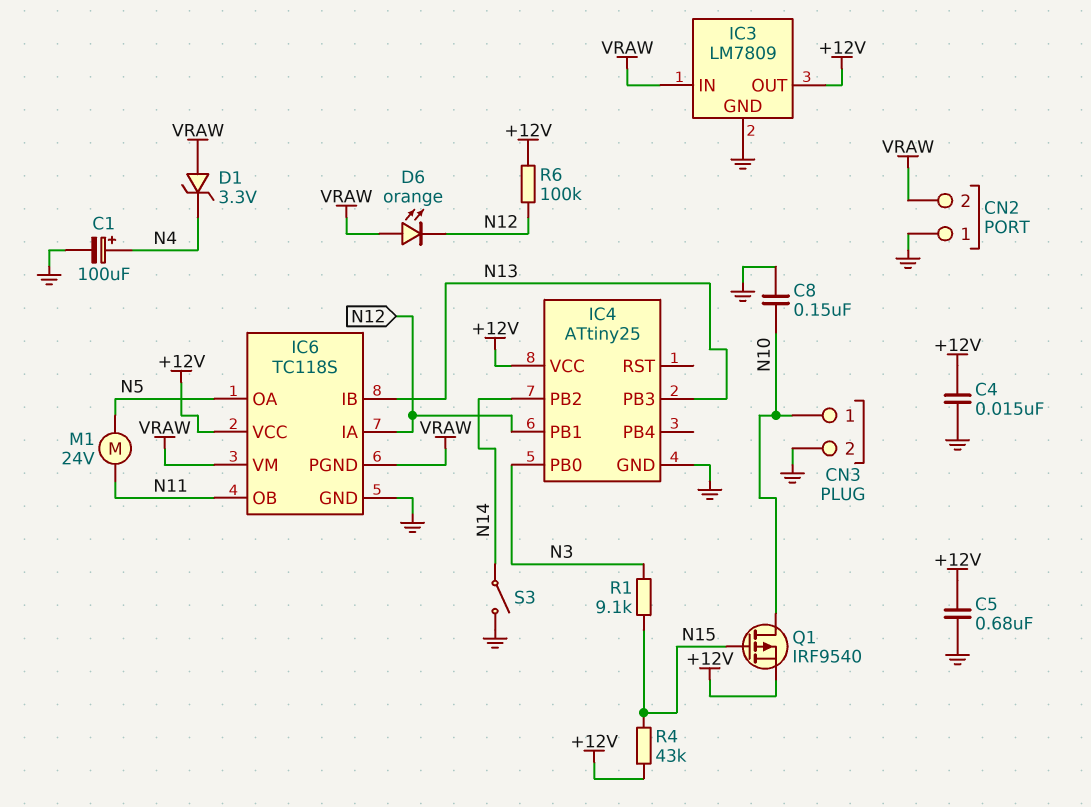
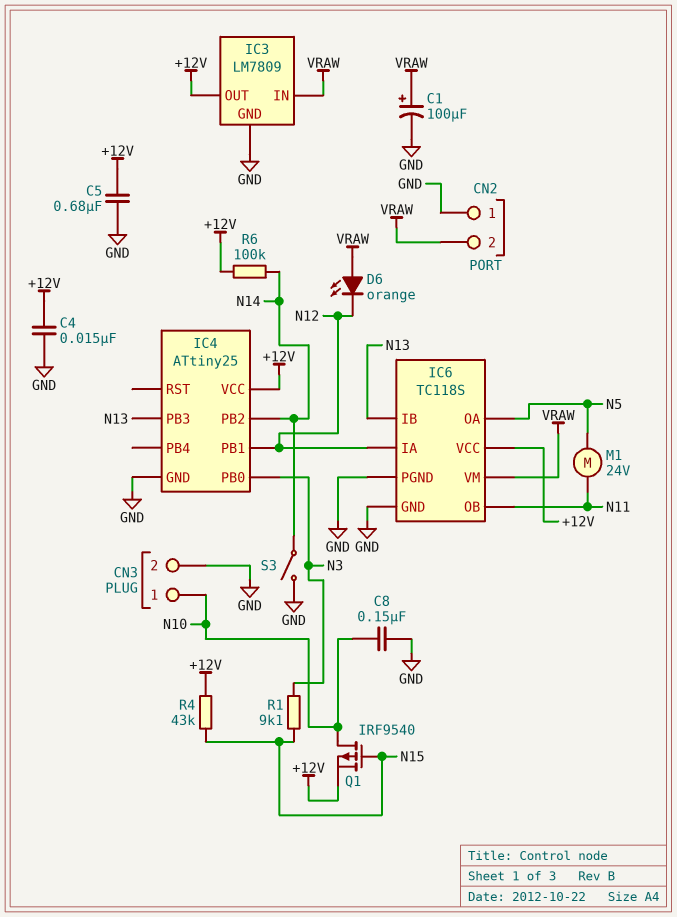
C1: 100uF (plus N4, minus GND) -> 100uF (plus VRAW, minus GND)
D1: zener 3.3V (A VRAW, K N4) -> none
IC6 pin PGND: VRAW -> GND
R6: 100k (+12V, N12) -> 100k (+12V, N14)

